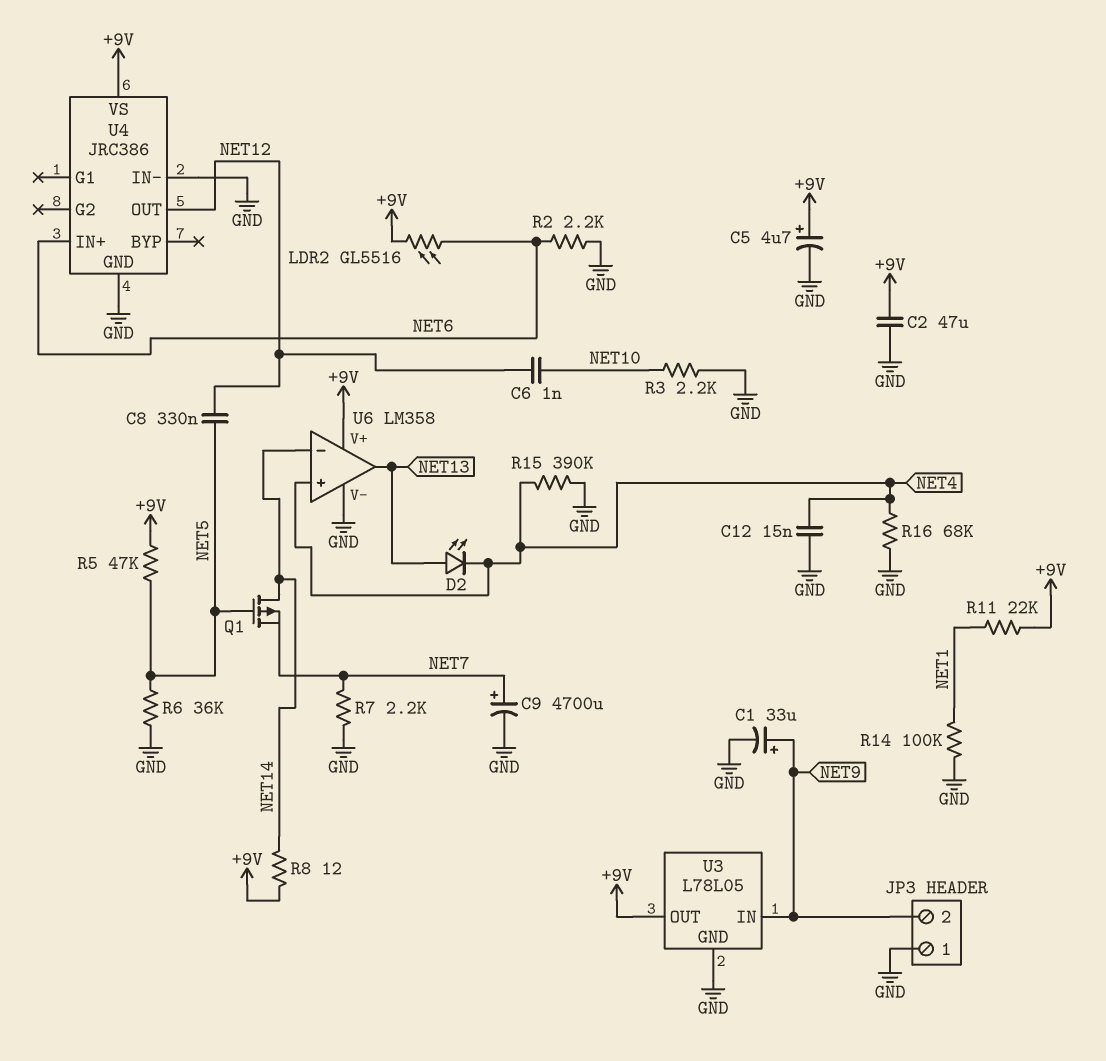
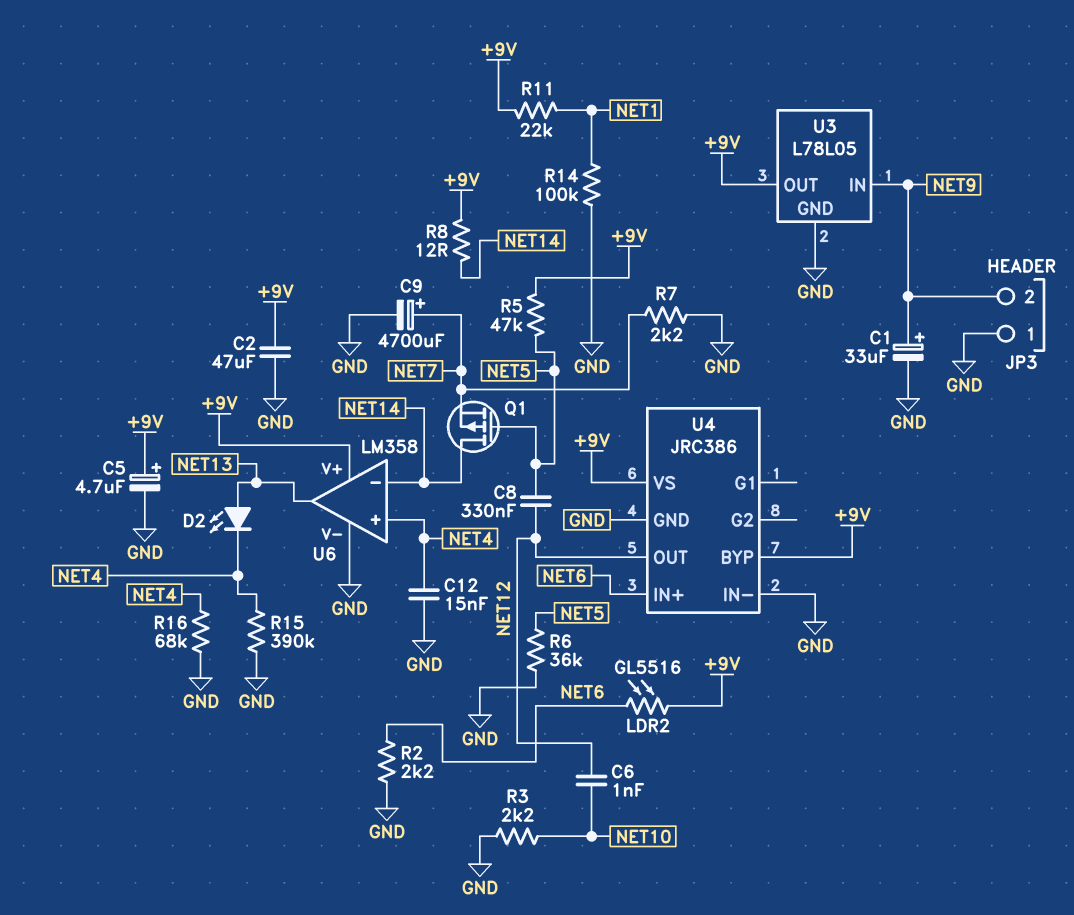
U4 pin BYP: none -> +9V

